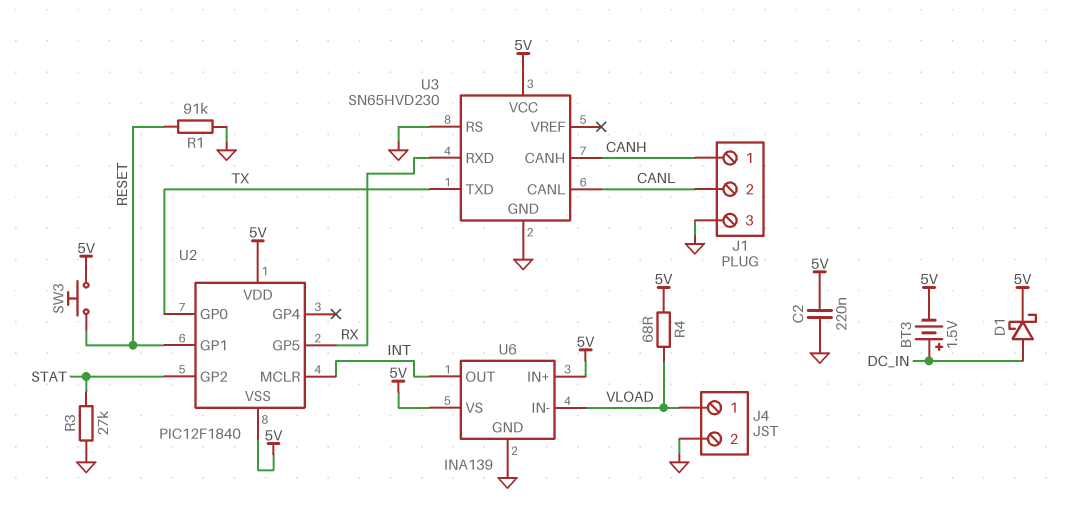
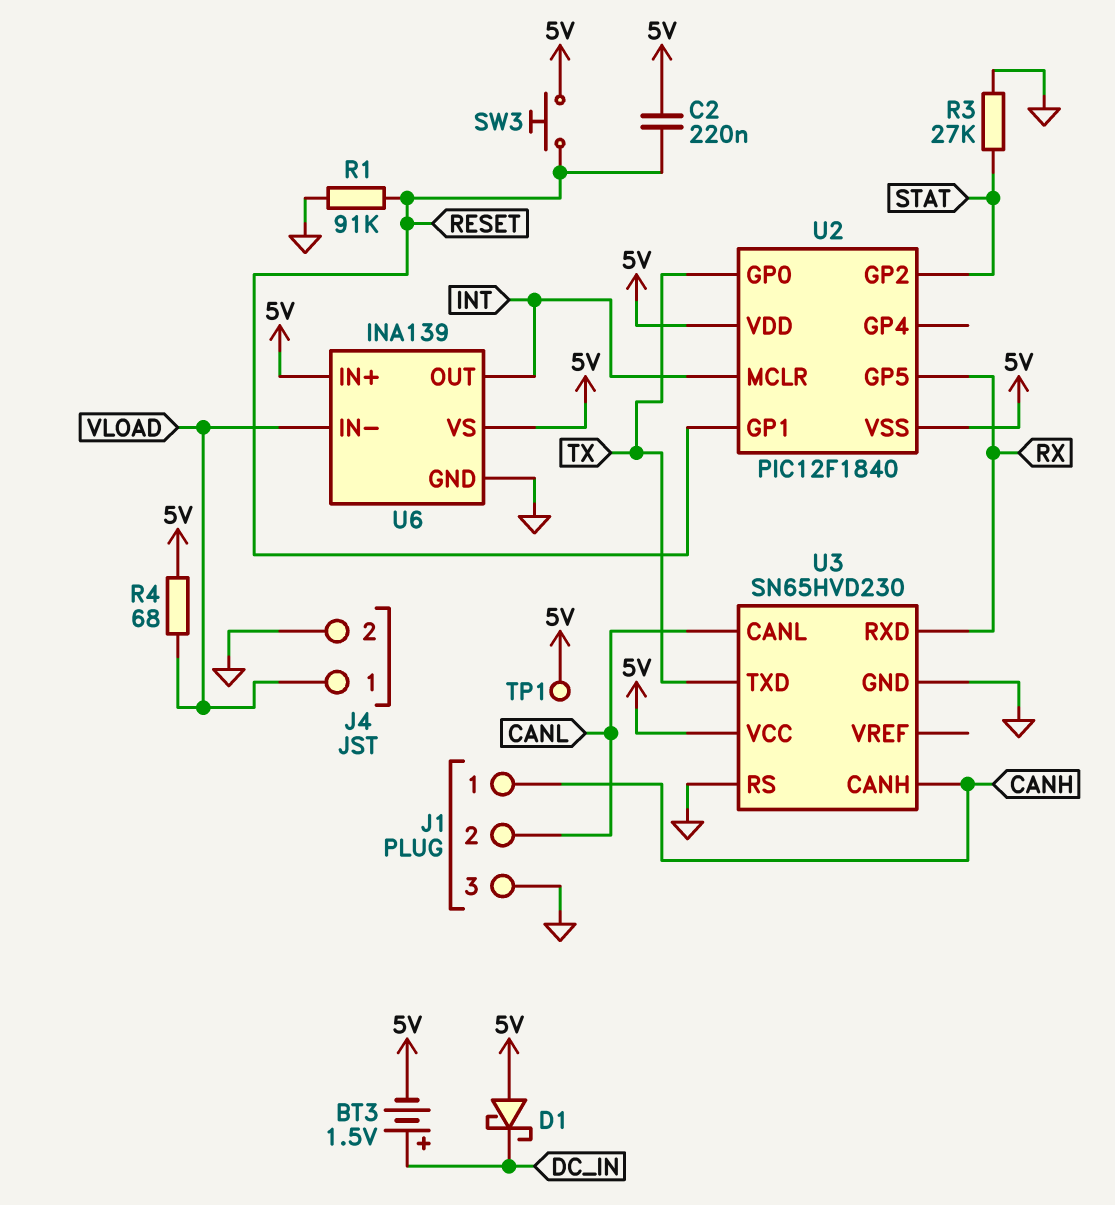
C2: 220nF (5V, GND) -> 220nF (5V, RESET)
D1: schottky (A DC_IN, K 5V) -> schottky (A 5V, K DC_IN)
TP1: none -> test point (5V)

